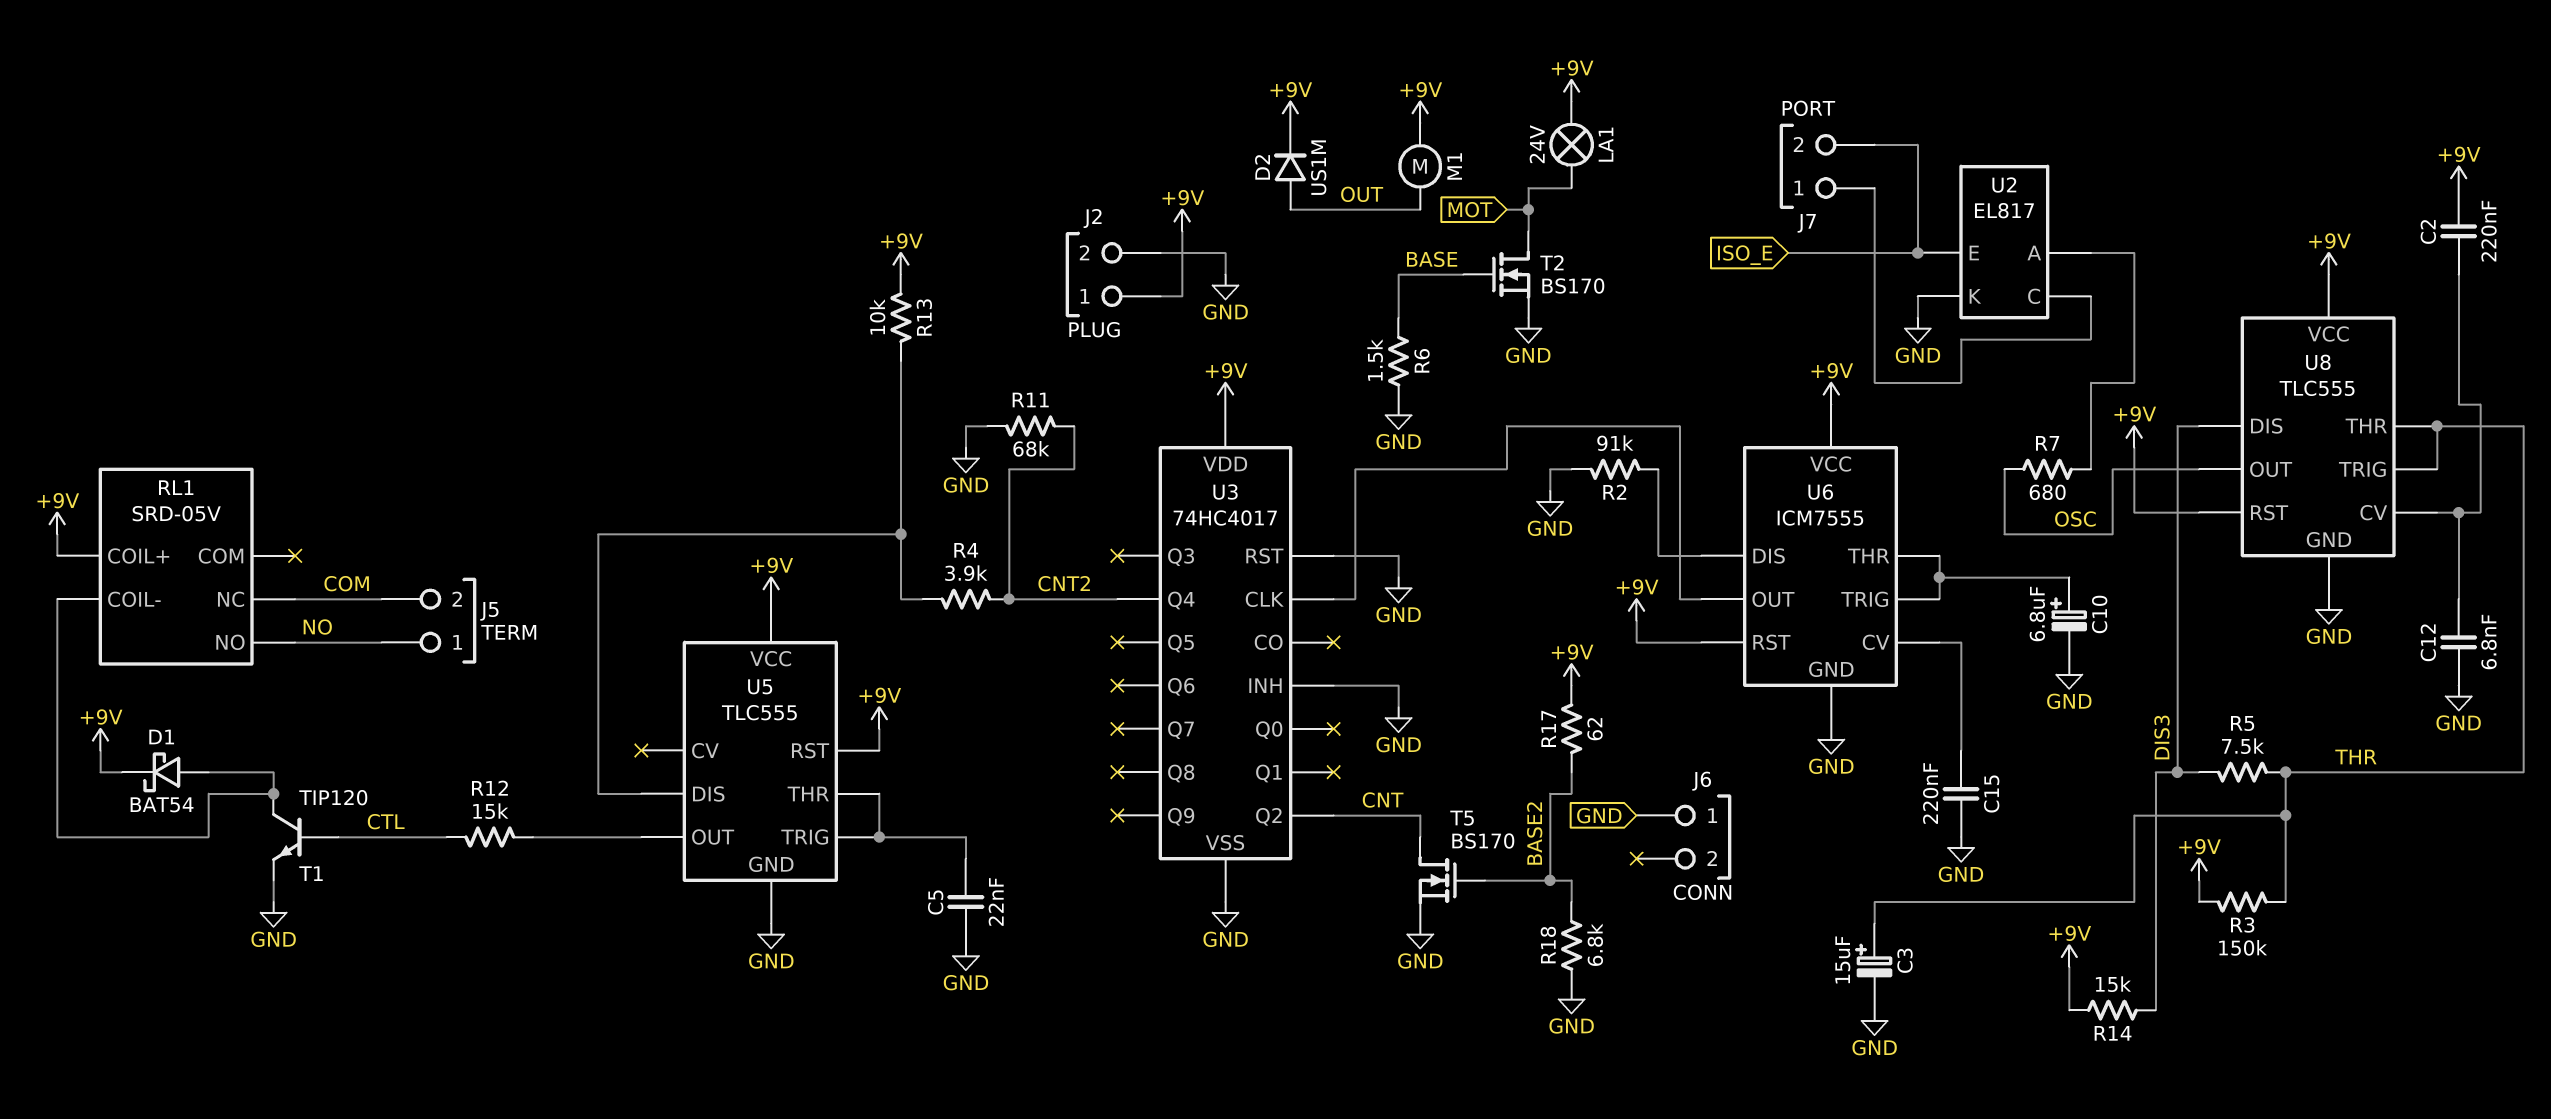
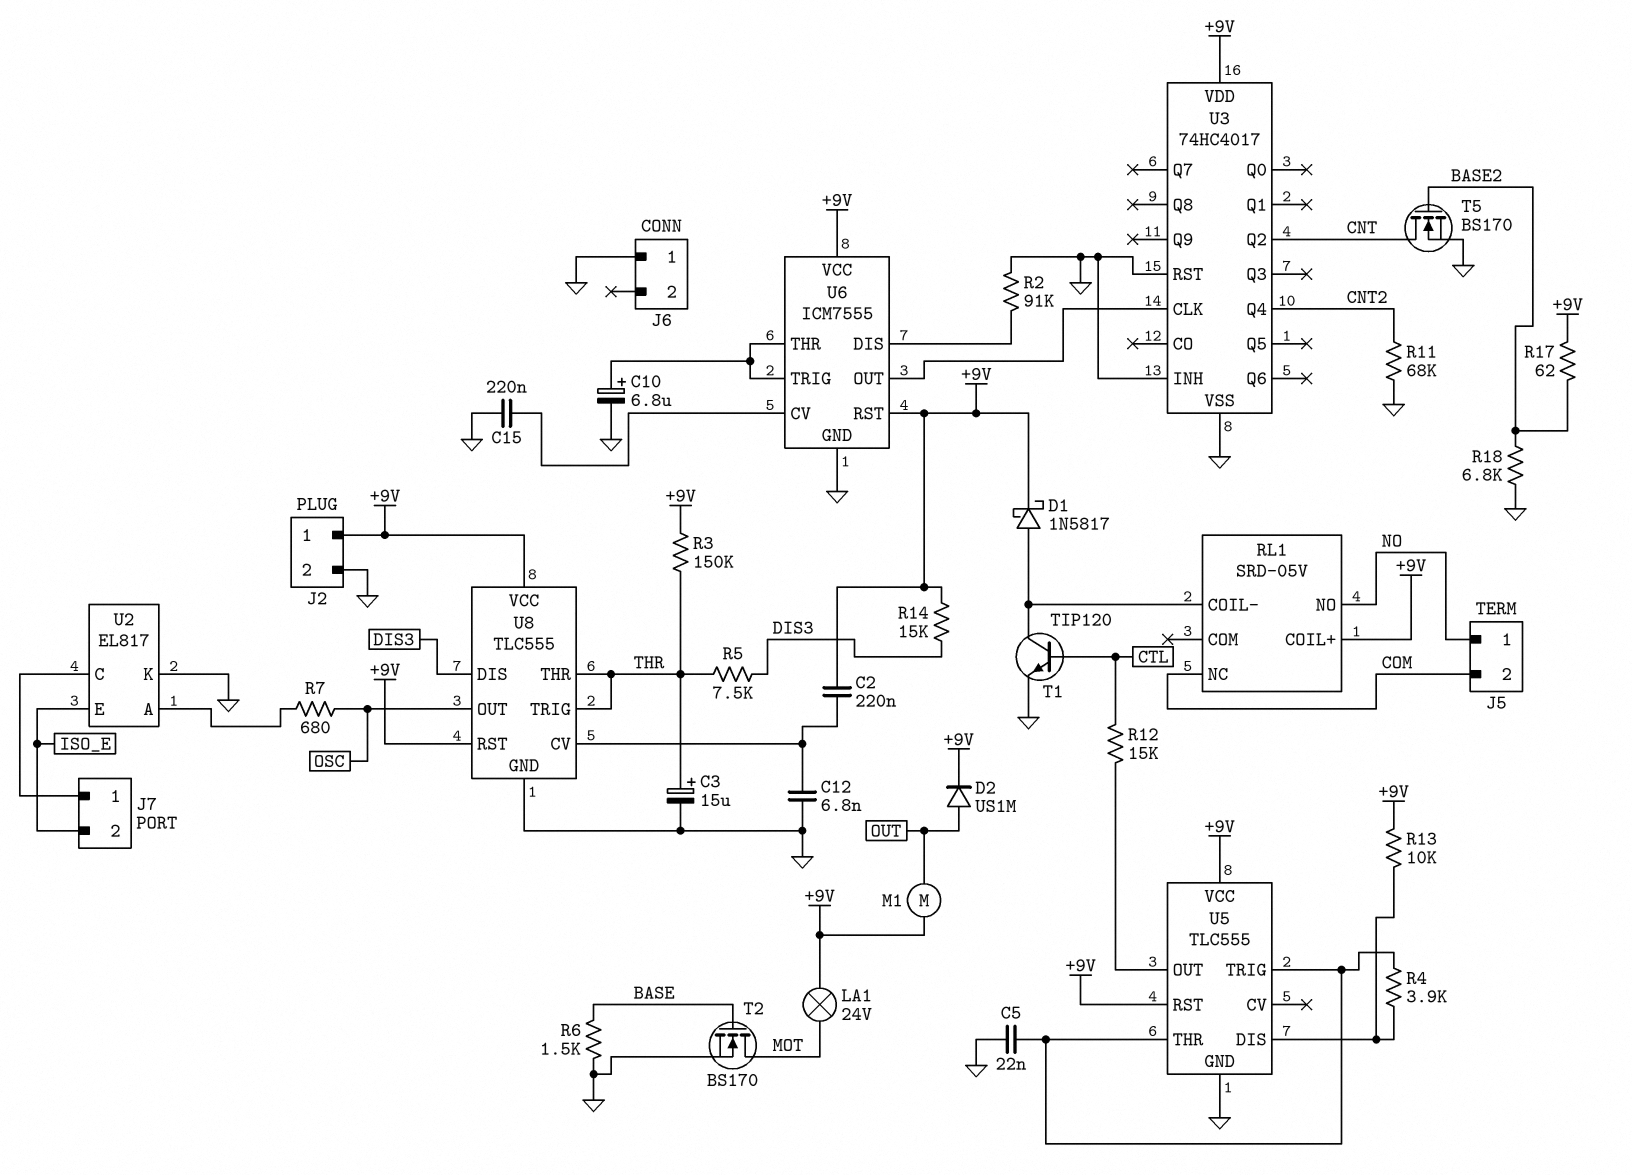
D1: schottky BAT54 (A RL1/COIL-, K +9V) -> schottky 1N5817 (A RL1/COIL-, K +9V)
R4: 3.9k (CNT2, U5/DIS) -> 3.9k (U5/DIS, U5/THR)

